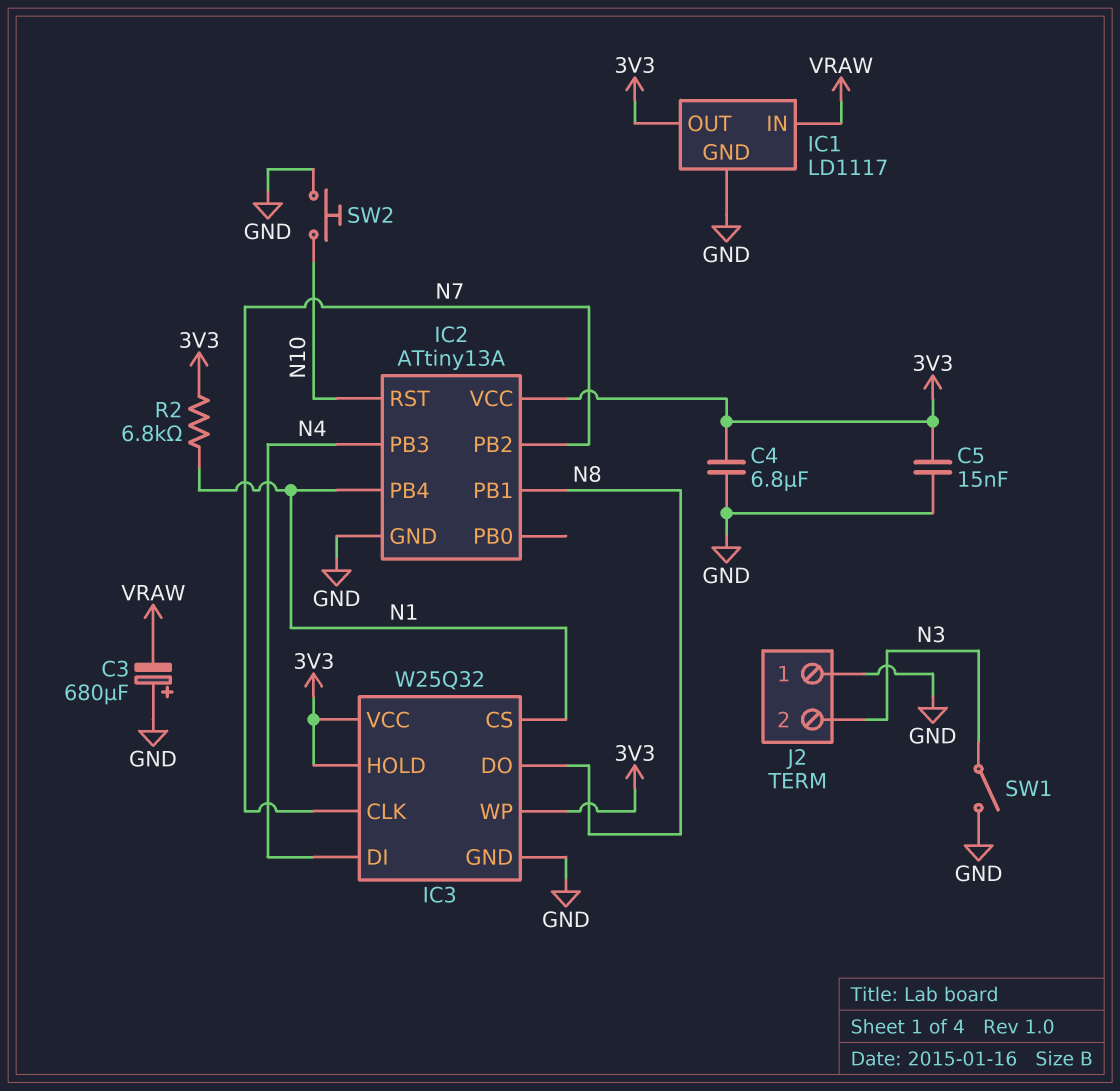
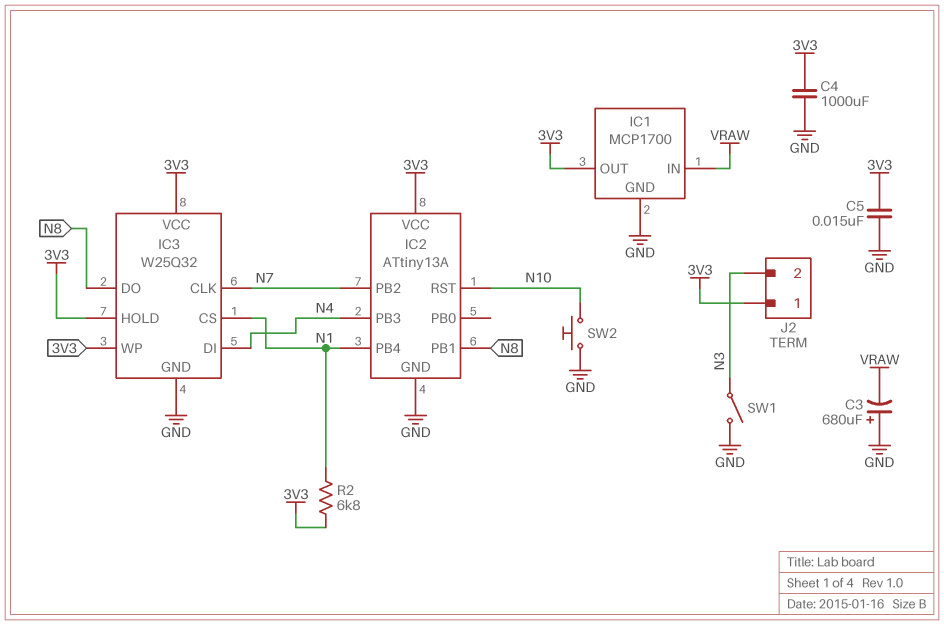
C4: 6.8uF (3V3, GND) -> 1000uF (3V3, GND)
IC1: LD1117 -> MCP1700
J2 pin 1: GND -> 3V3

